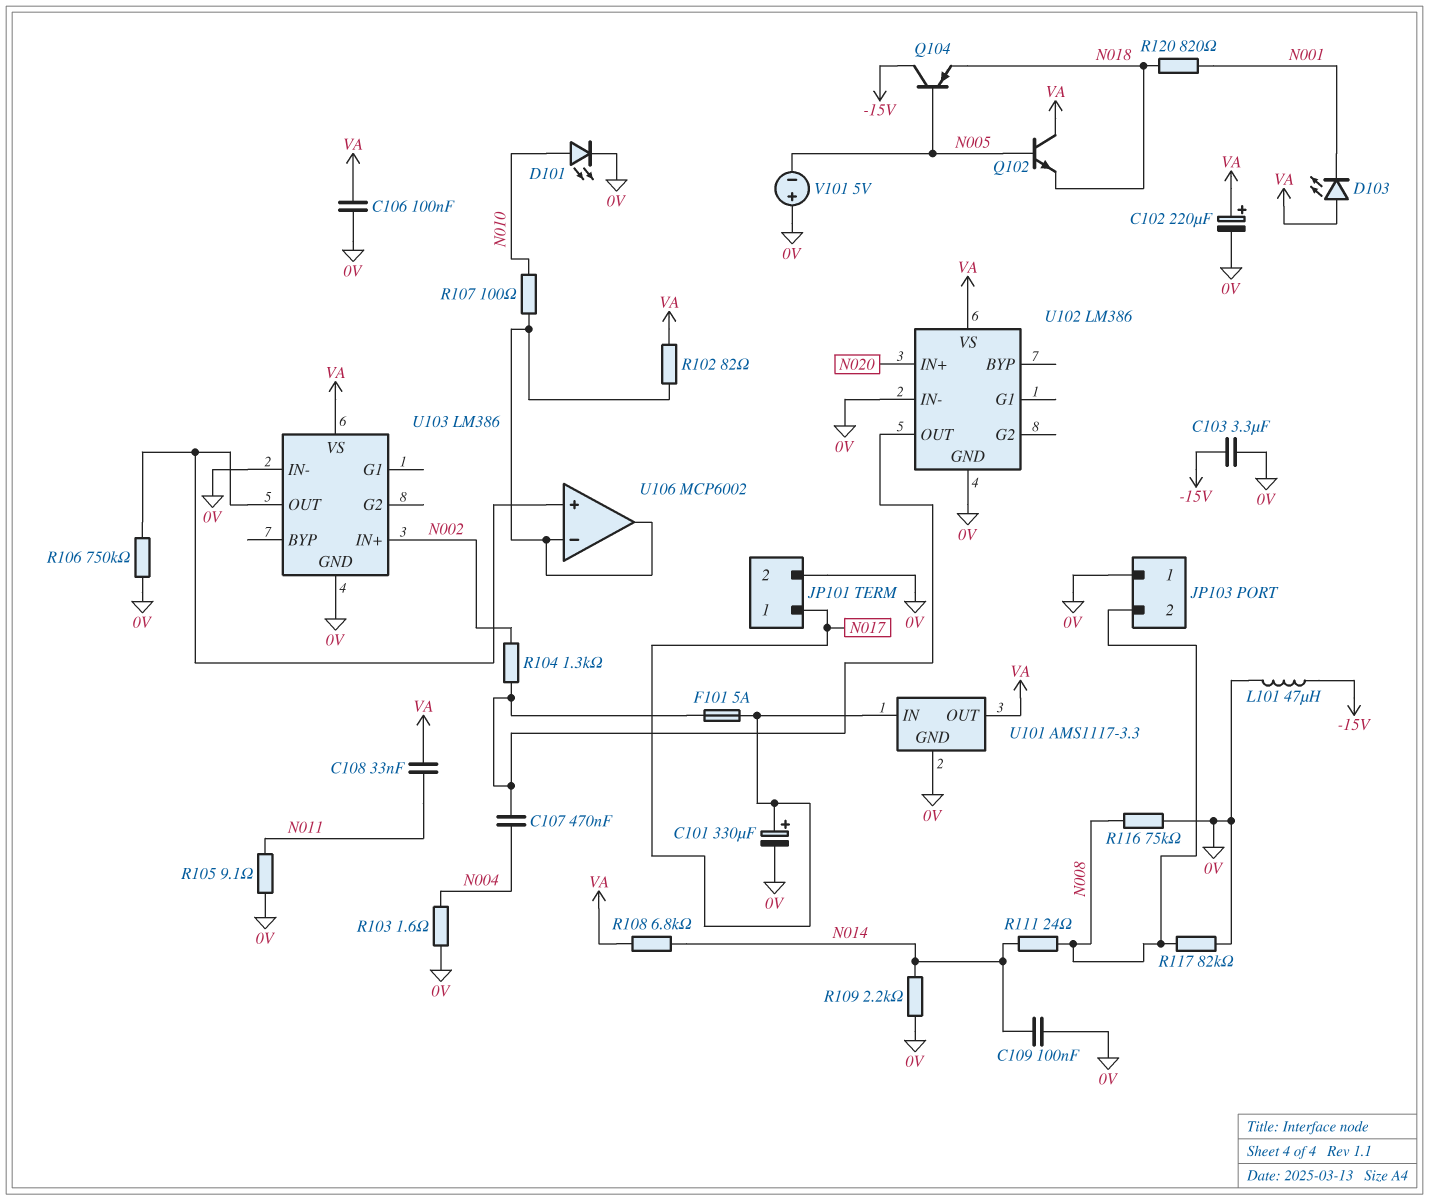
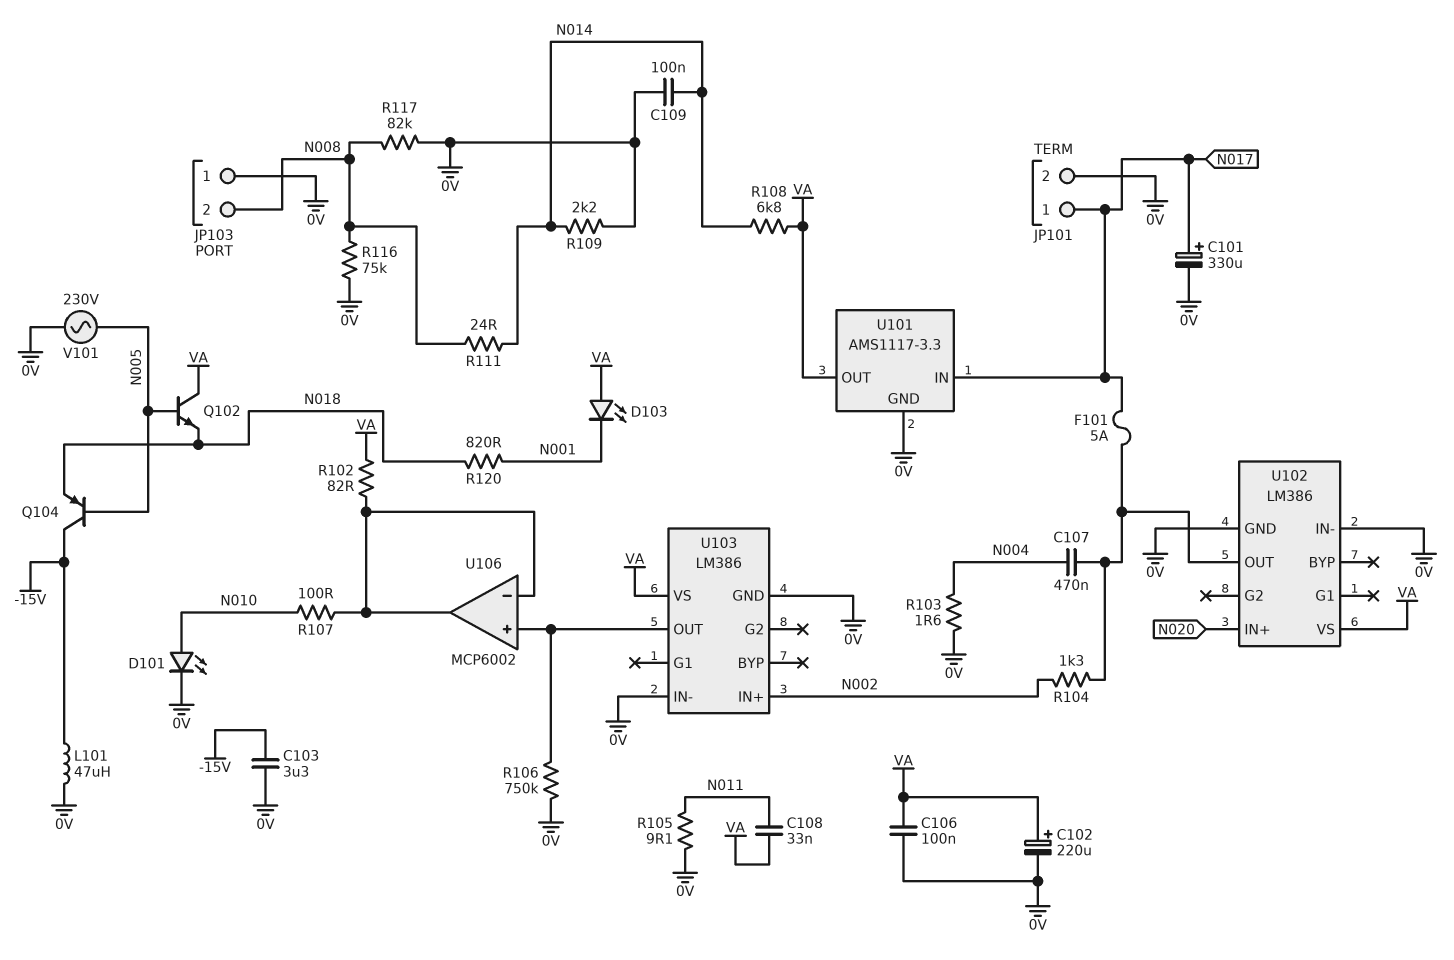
V101: 5V (plus 0V, minus N005) -> AC 230V (0V, N005)

